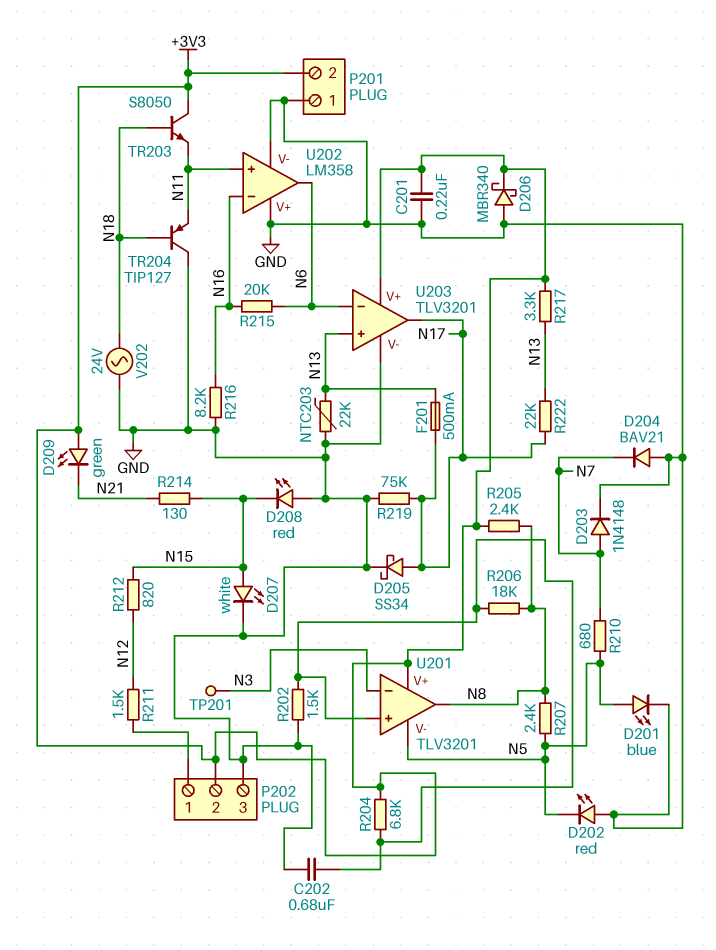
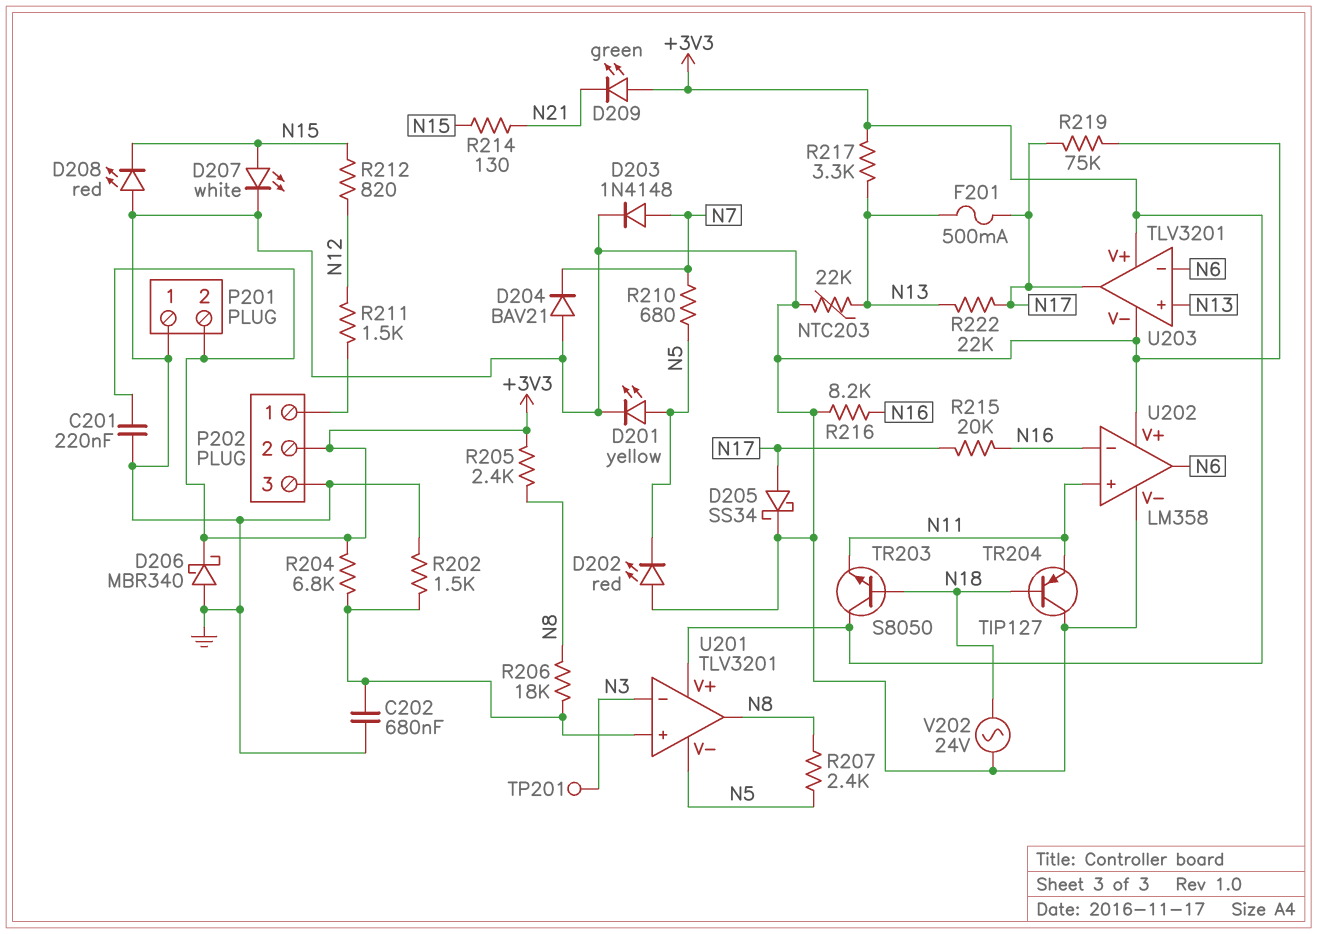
D201: LED blue (A N5, K GND) -> LED yellow (A N5, K GND)
R215: 20k (N6, N16) -> 20k (N16, N17)

